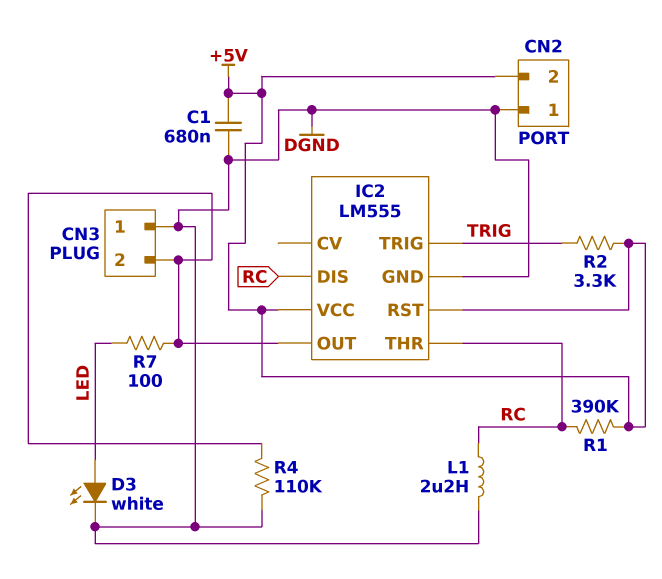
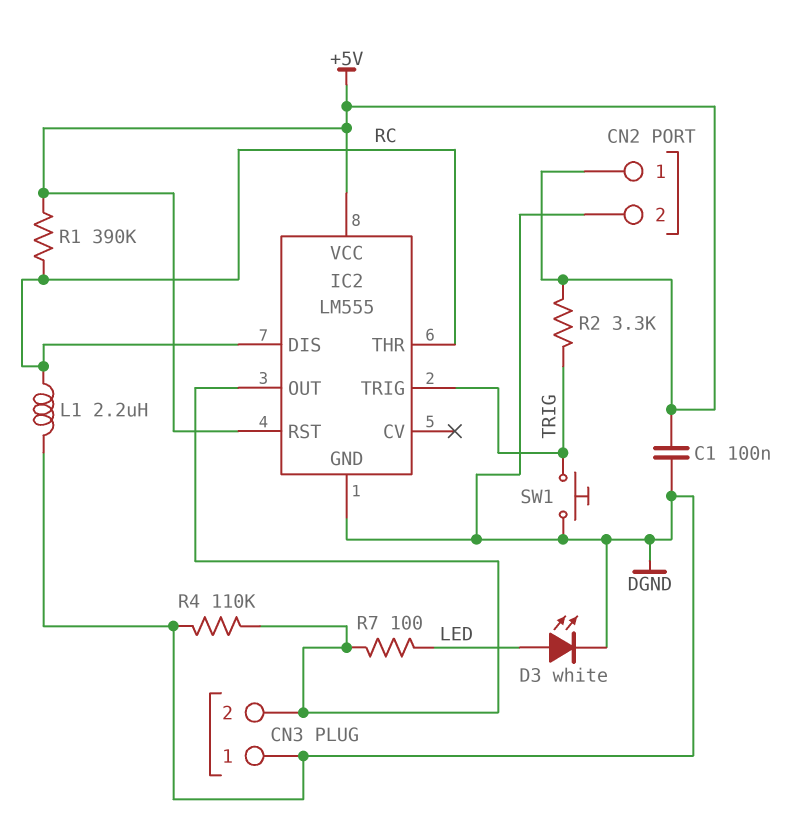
C1: 680nF (+5V, DGND) -> 100nF (+5V, DGND)
CN2 pin 1: DGND -> +5V
CN2 pin 2: +5V -> DGND
SW1: none -> button (DGND, TRIG)

